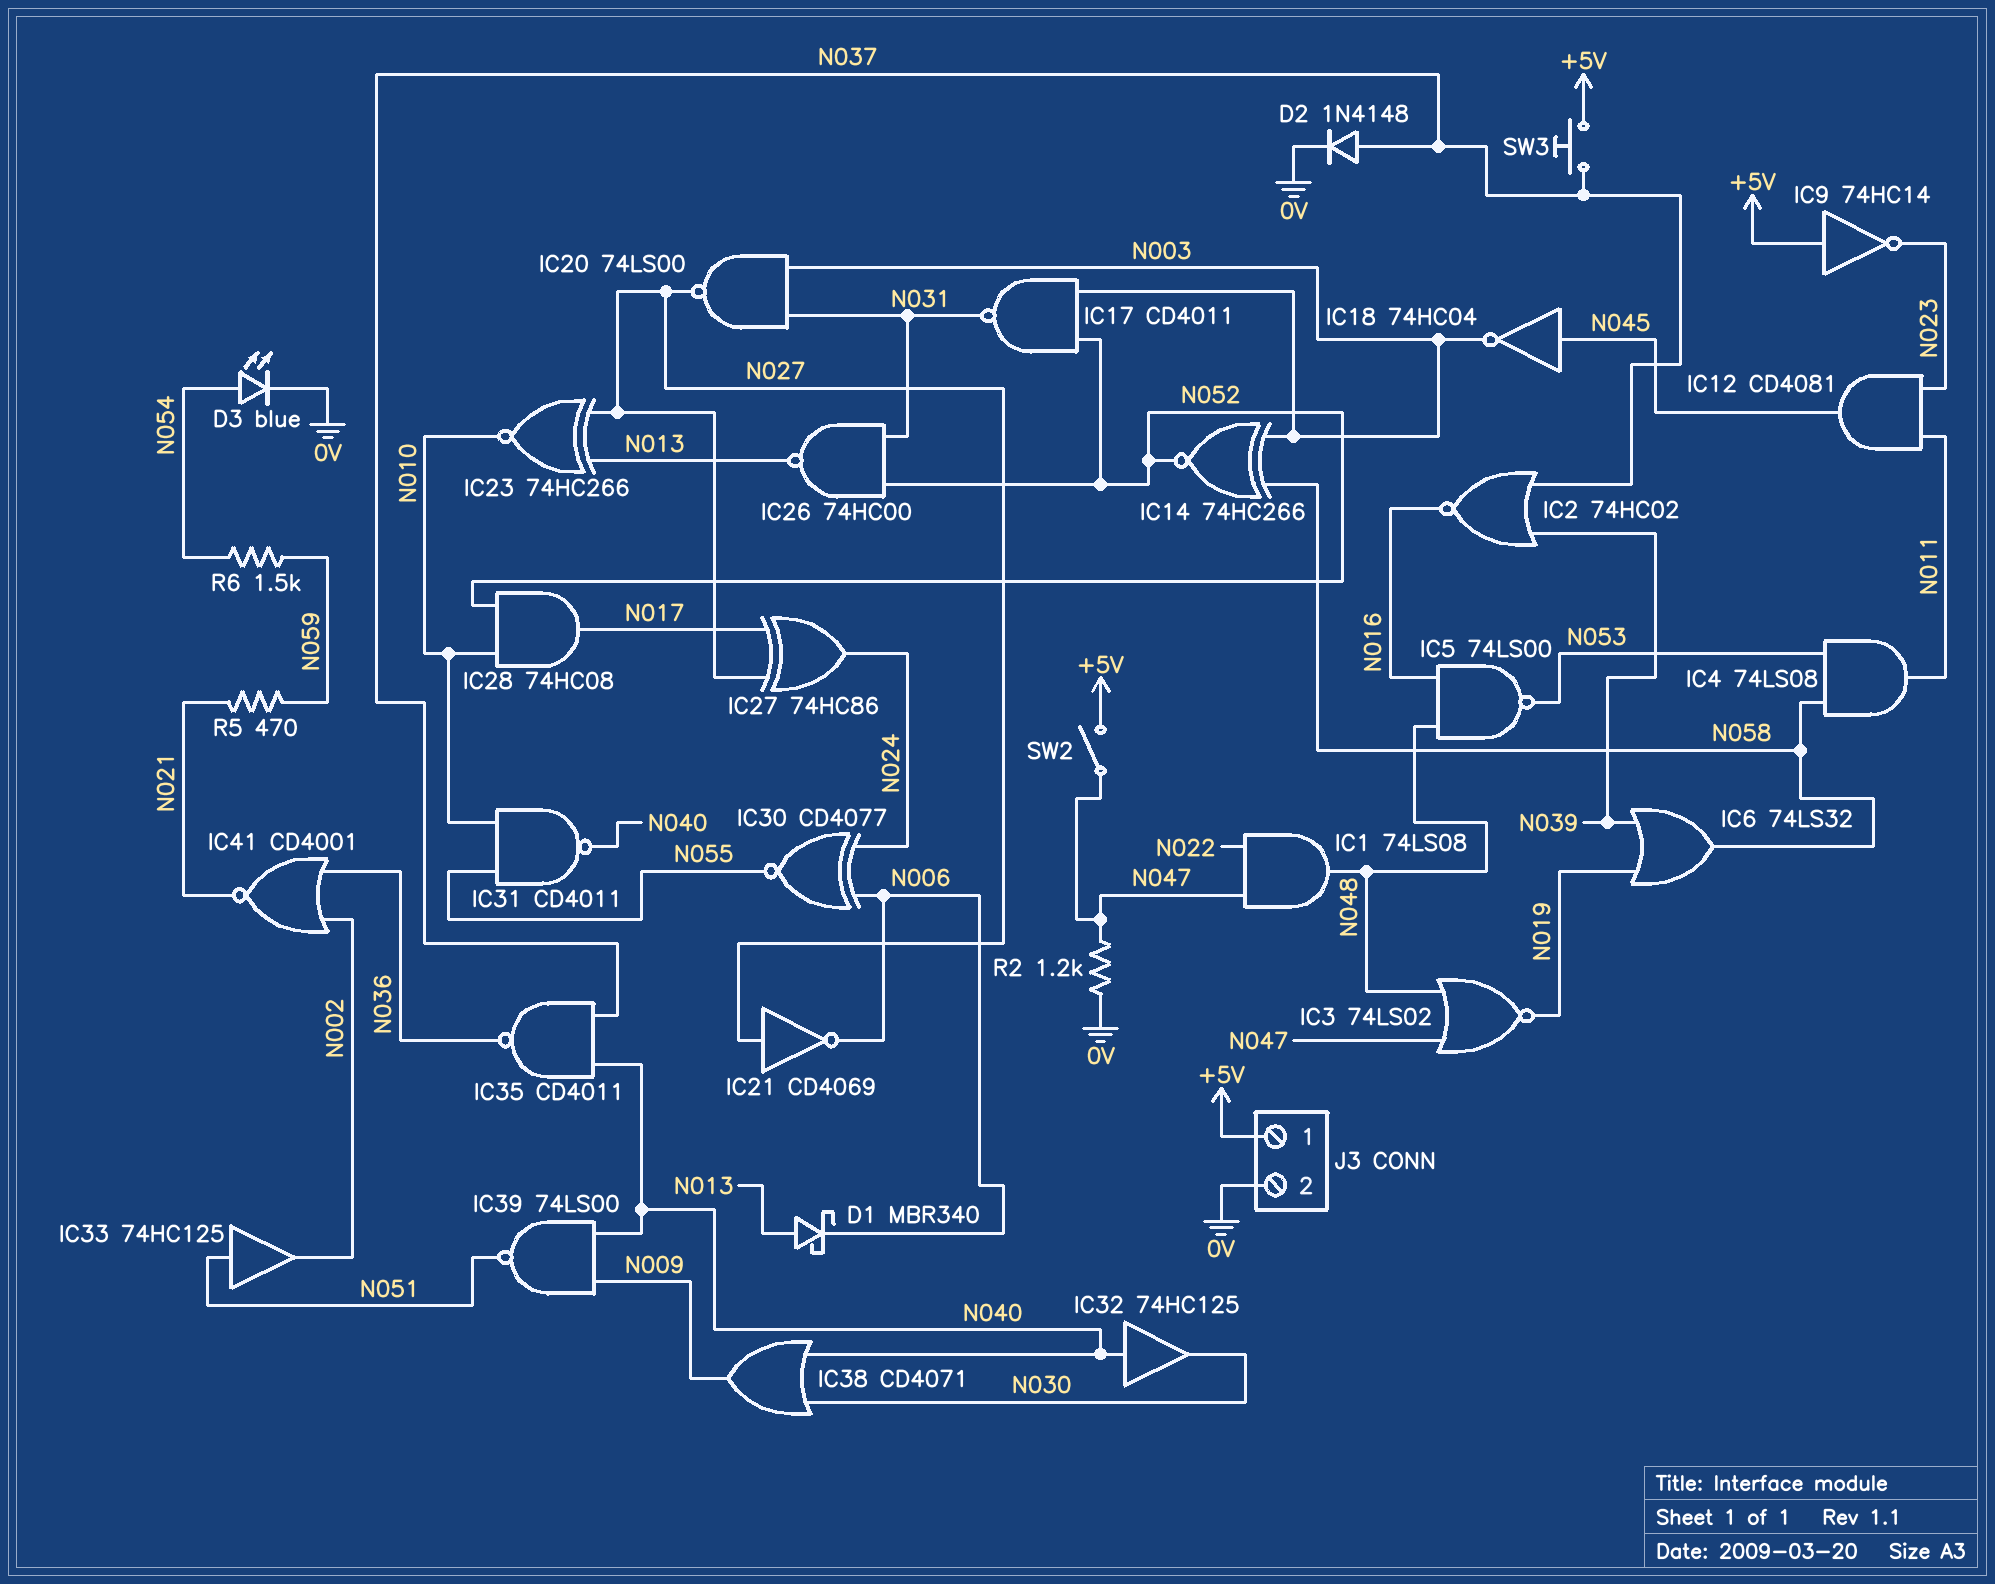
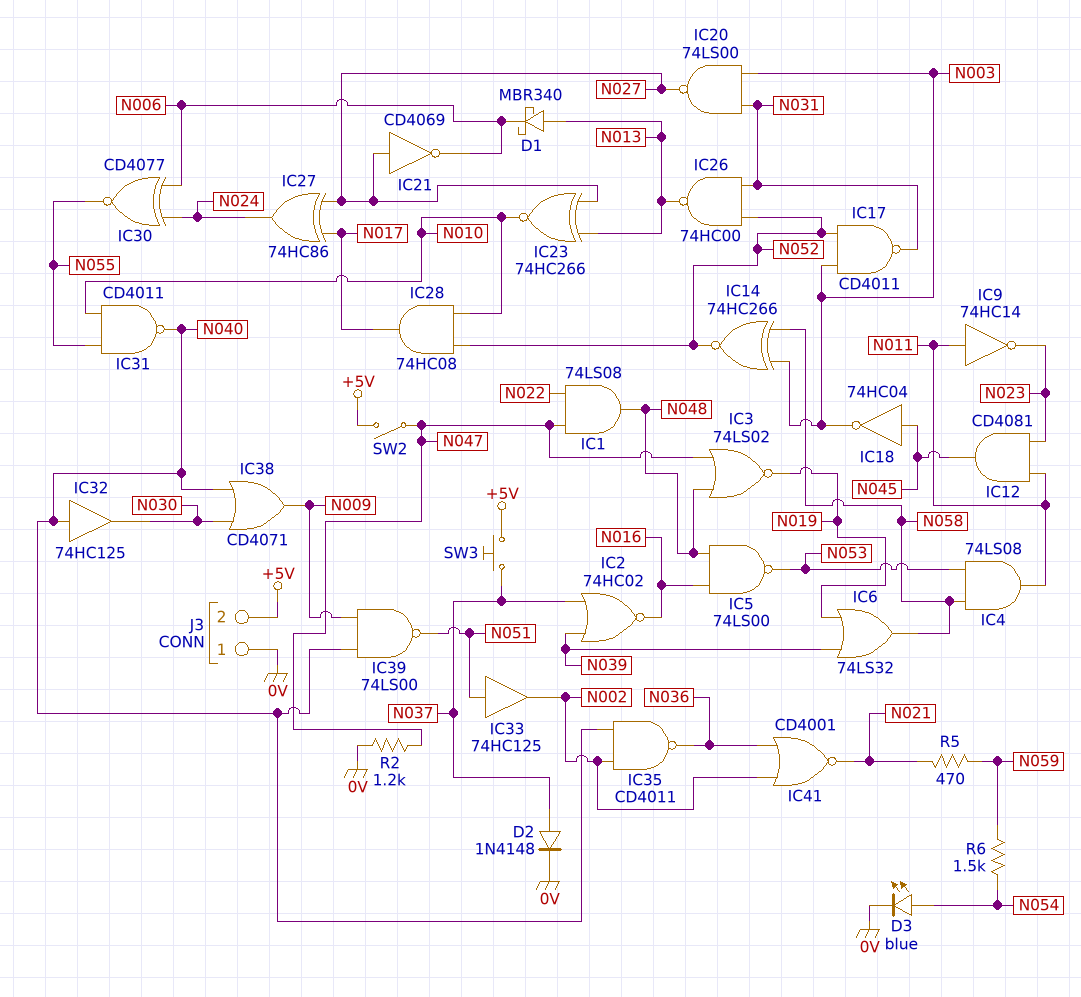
IC9: NOT 74HC14 (in +5V, out N023) -> NOT 74HC14 (in N011, out N023)
IC35: NAND CD4011 (in N037, in N040, out N036) -> NAND CD4011 (in N002, in N040, out N036)
J3 pin 1: +5V -> 0V
J3 pin 2: 0V -> +5V

